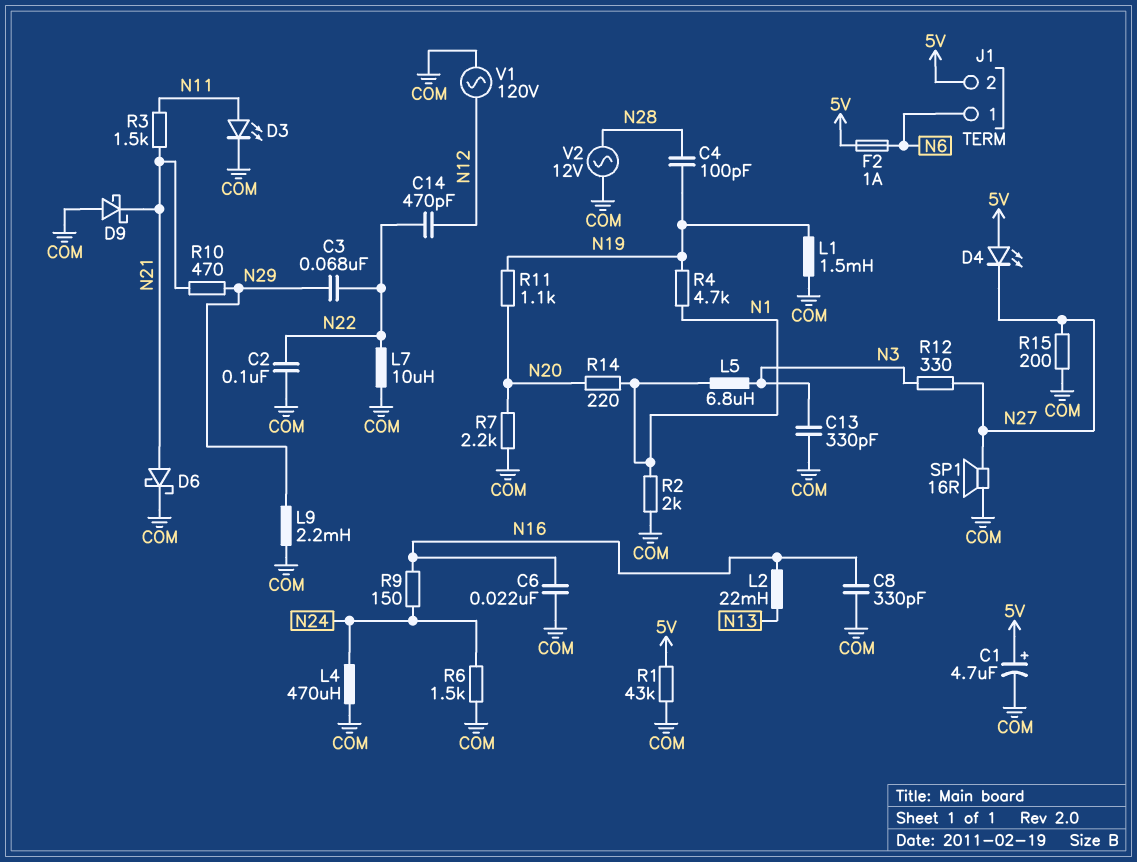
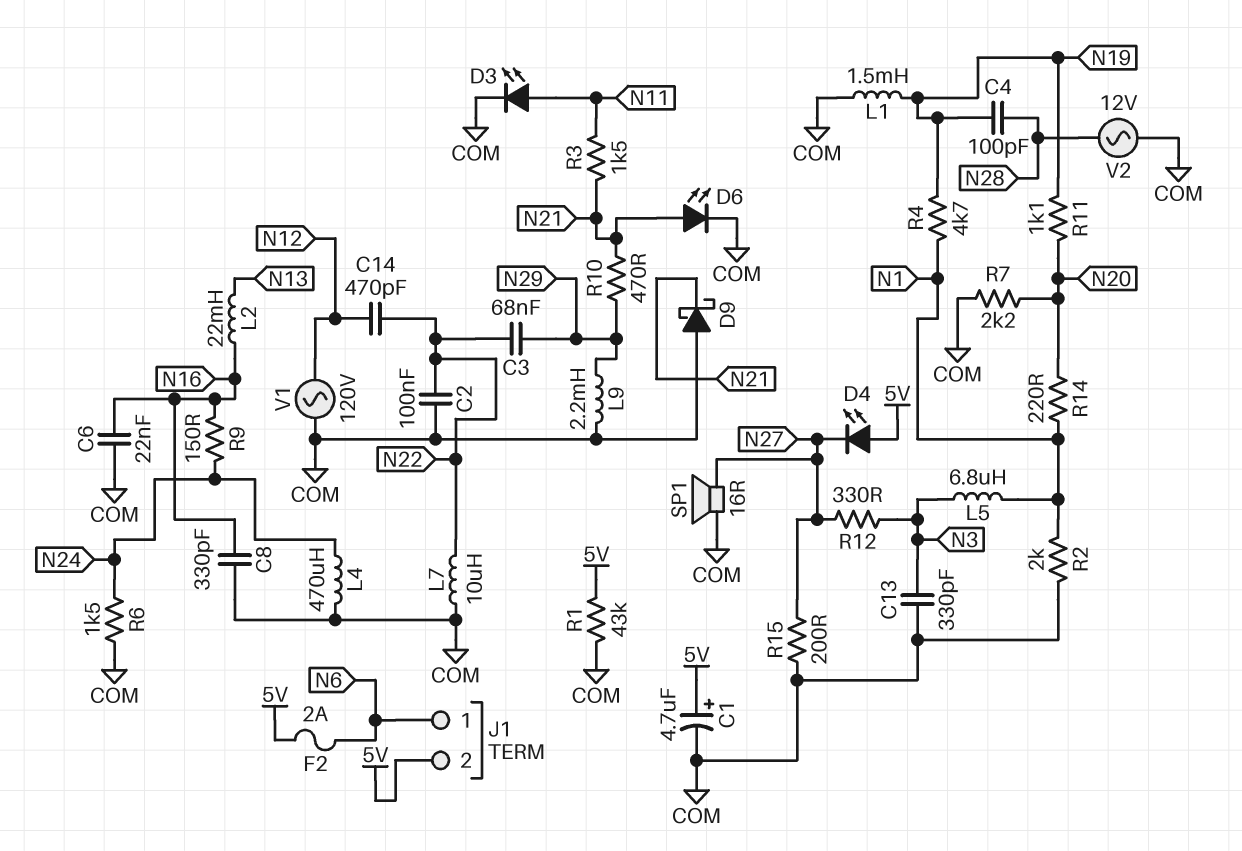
D6: schottky (A N21, K COM) -> LED (A N21, K COM)
F2: 1A (5V, N6) -> 2A (5V, N6)

